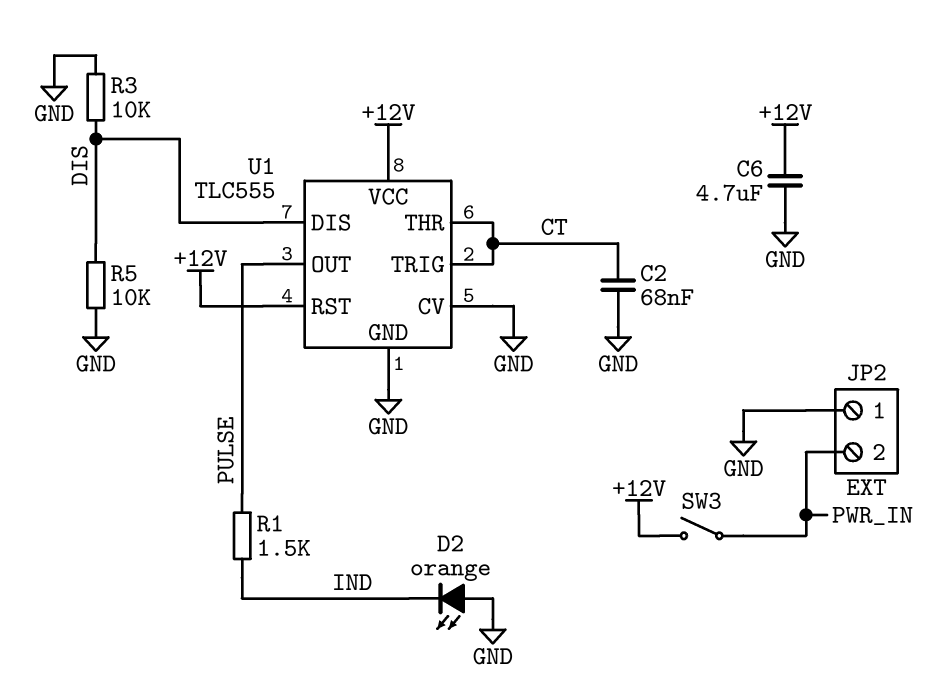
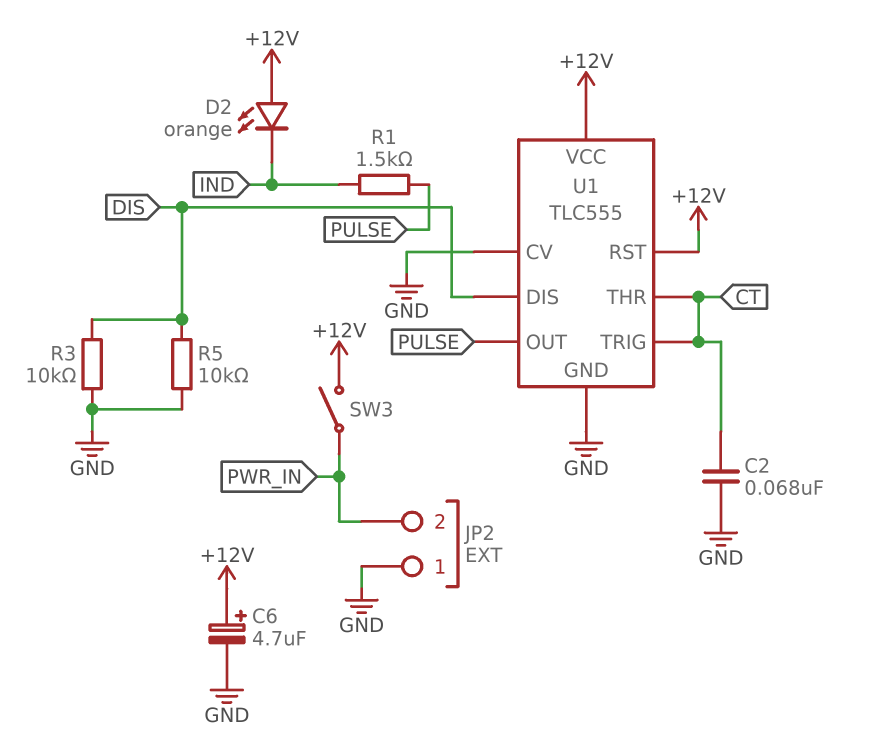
C6: 4.7uF (+12V, GND) -> 4.7uF (plus +12V, minus GND)
D2: LED orange (A GND, K IND) -> LED orange (A +12V, K IND)

